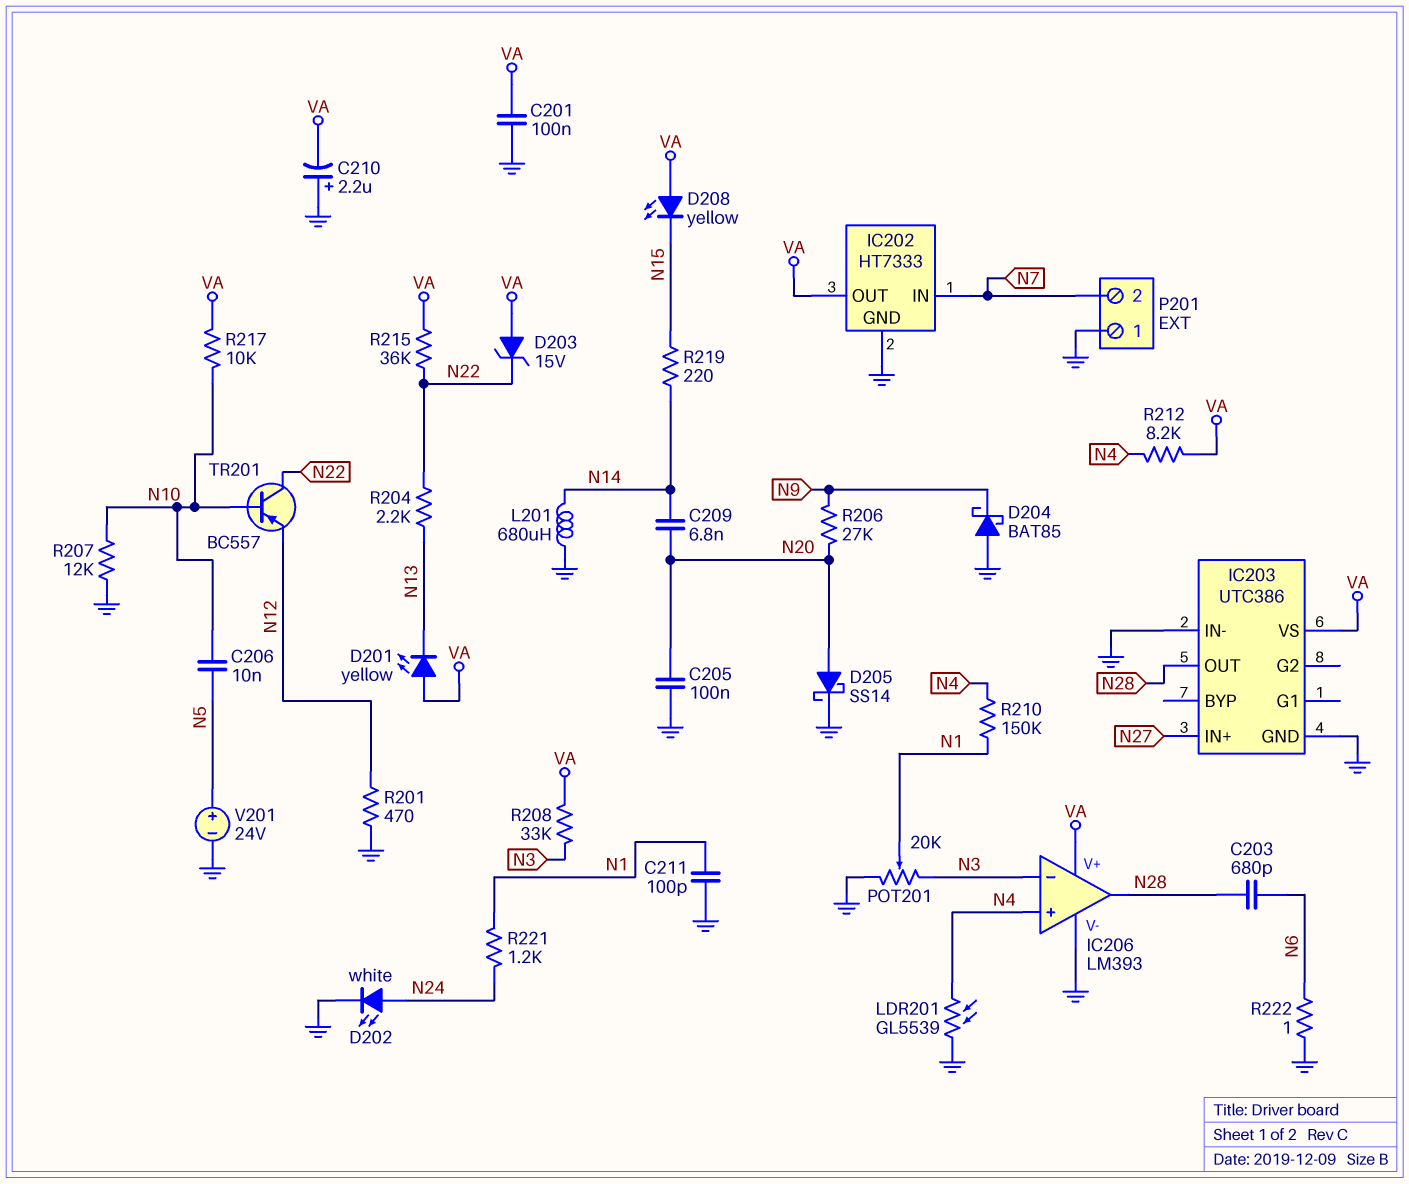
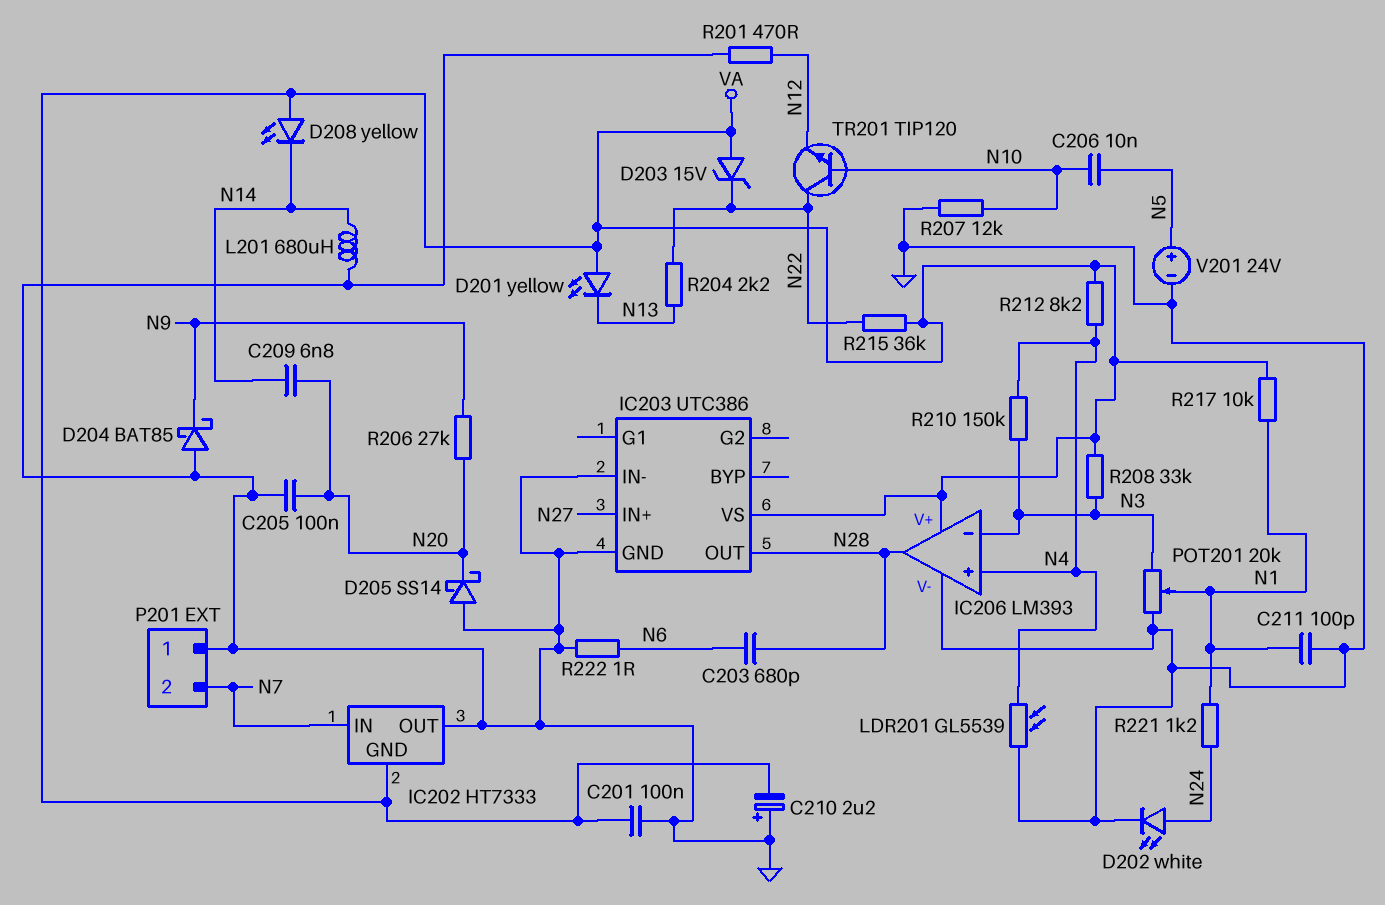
D205: schottky SS14 (A N20, K GND) -> schottky SS14 (A GND, K N20)
D208: LED yellow (A VA, K N15) -> LED yellow (A VA, K N14)
IC202 pin GND: GND -> VA
IC202 pin OUT: VA -> GND
R210: 150k (N1, N4) -> 150k (N3, N4)
R217: 10k (N10, VA) -> 10k (N1, VA)
R219: 220 (N14, N15) -> none
TR201: PNP BC557 (B N10, C N22, E N12) -> NPN TIP120 (B N10, C N22, E N12)

